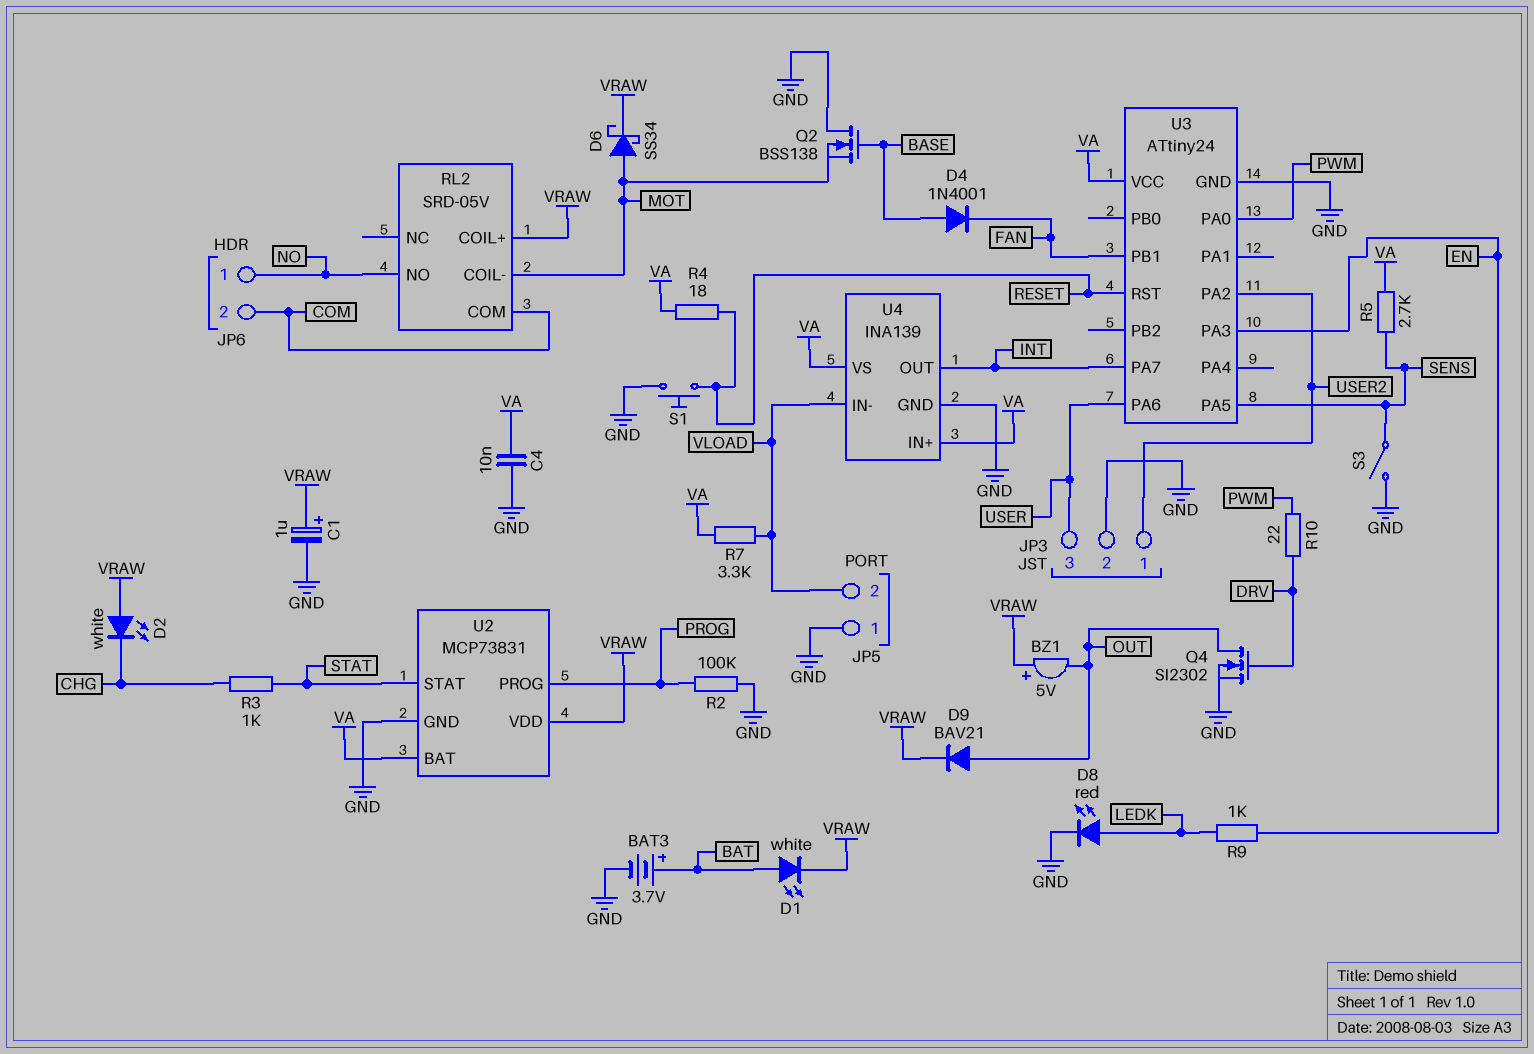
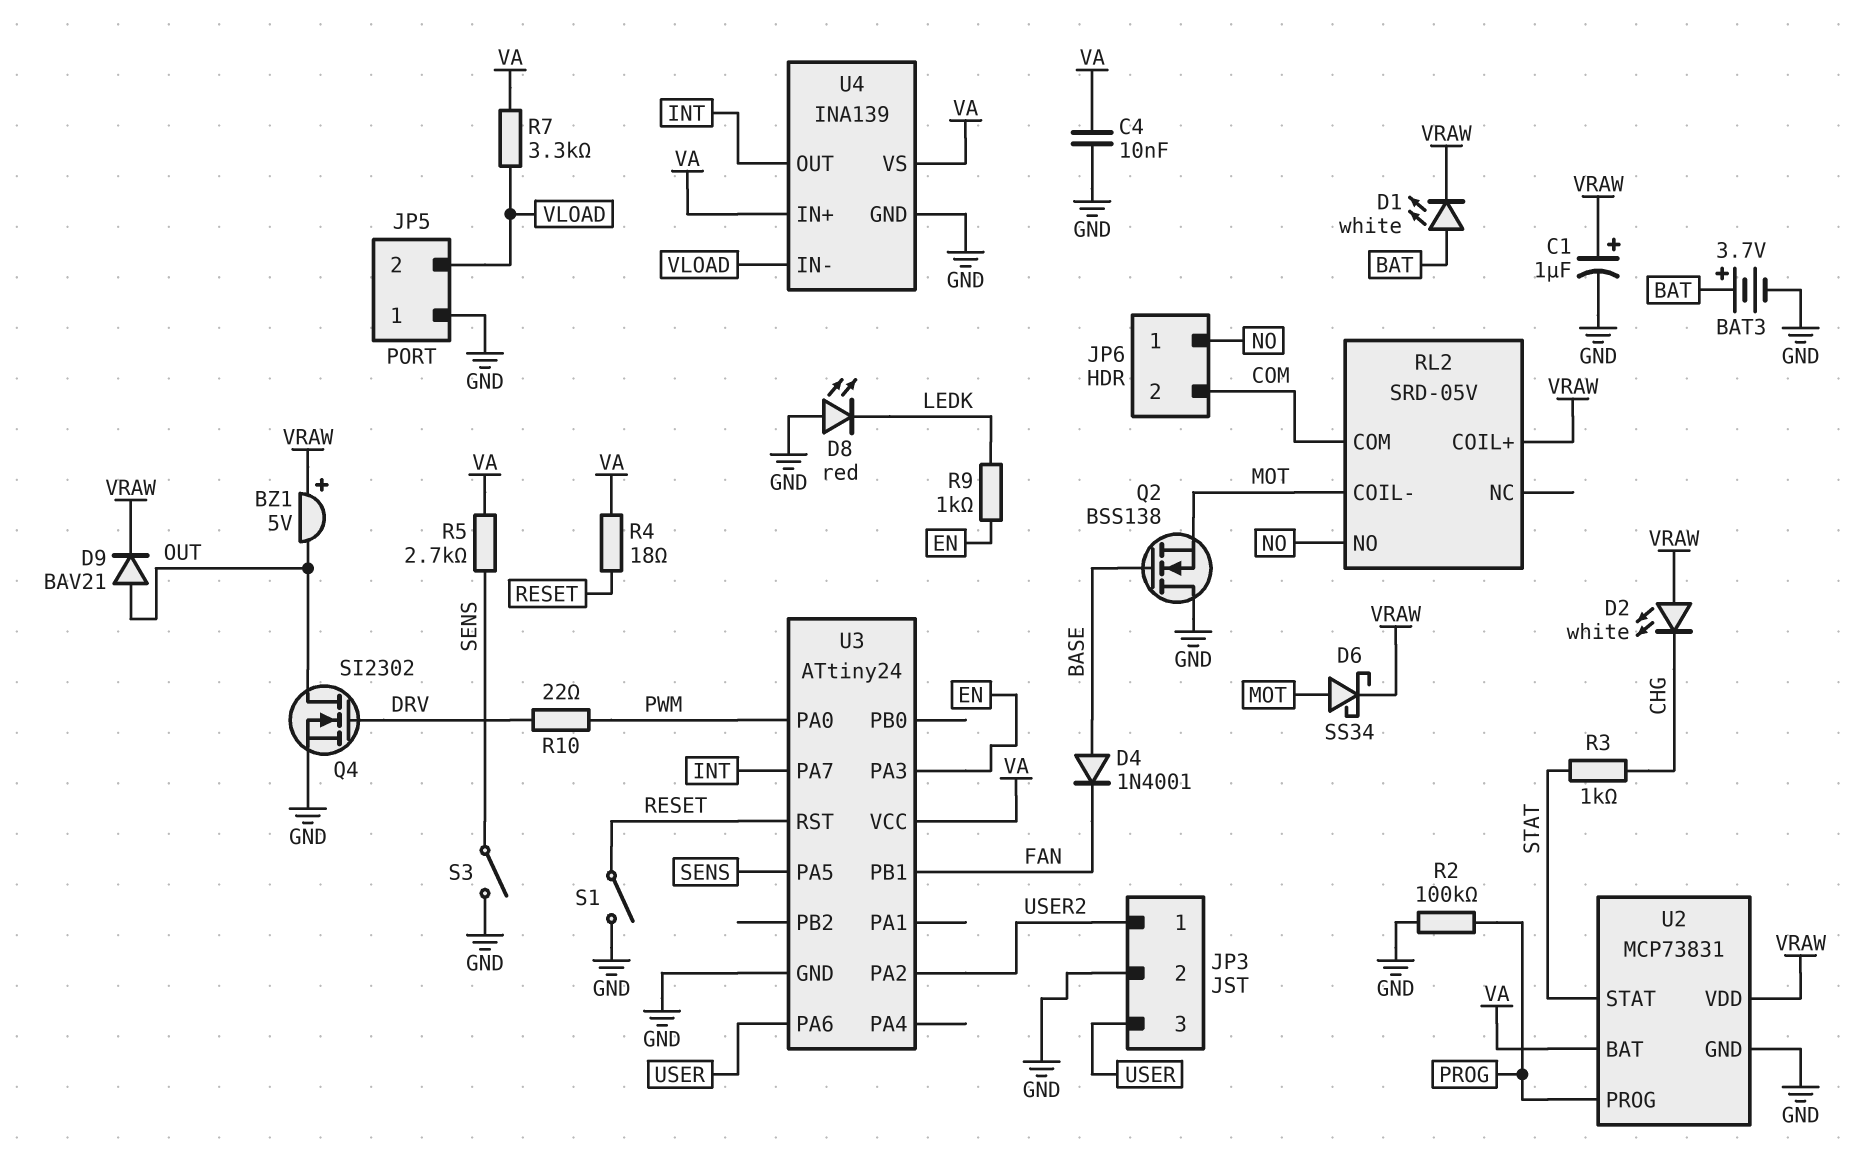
D8: LED red (A LEDK, K GND) -> LED red (A GND, K LEDK)
S1: button (GND, RESET) -> switch (GND, RESET)

